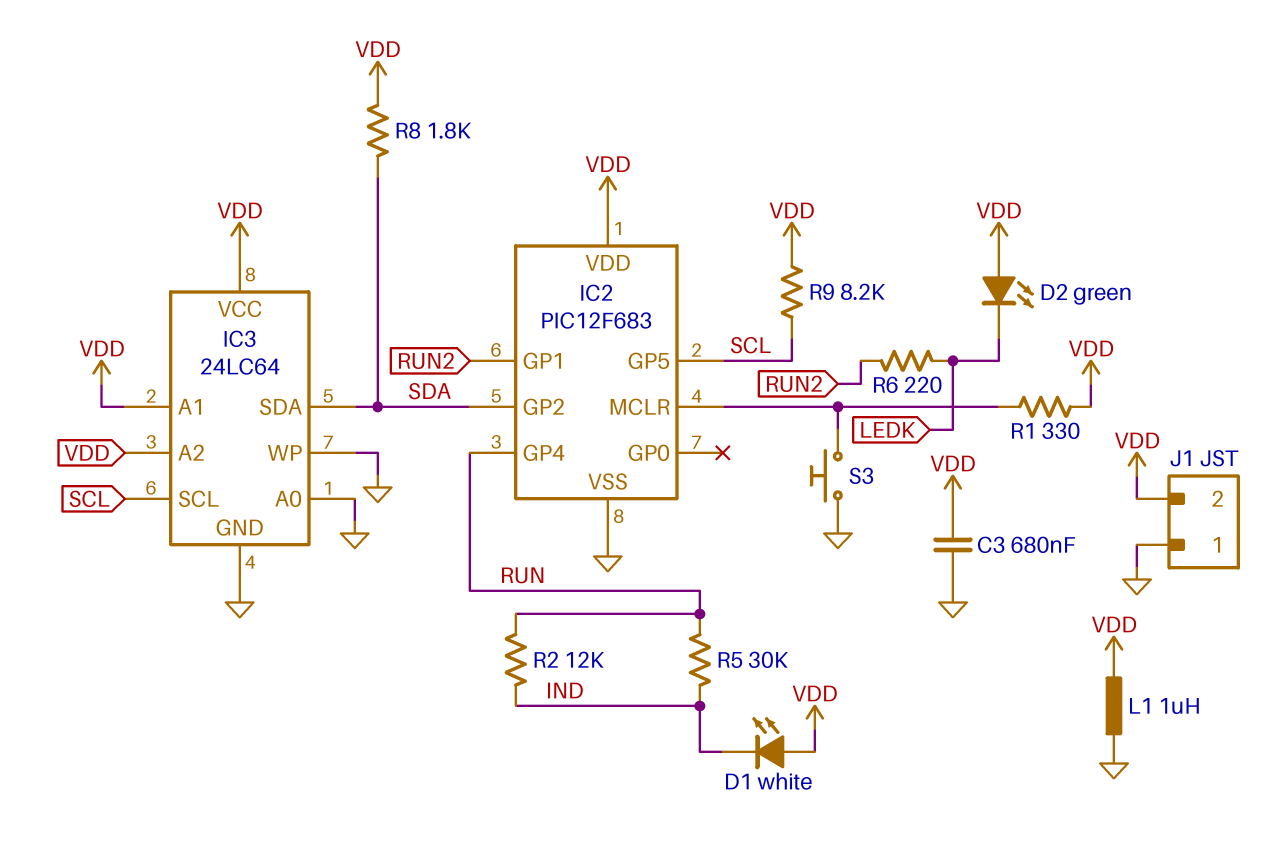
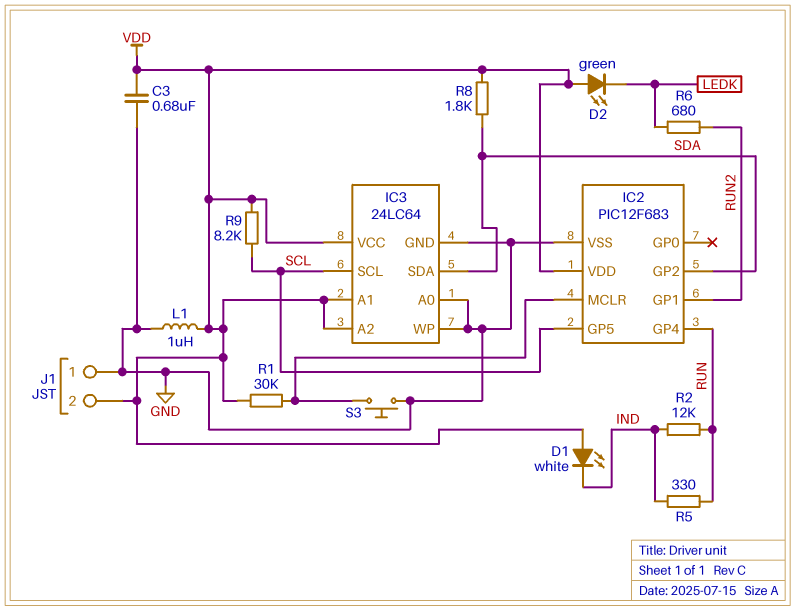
R1: 330 (IC2/MCLR, VDD) -> 30k (IC2/MCLR, VDD)
R5: 30k (IND, RUN) -> 330 (IND, RUN)
R6: 220 (LEDK, RUN2) -> 680 (LEDK, RUN2)

